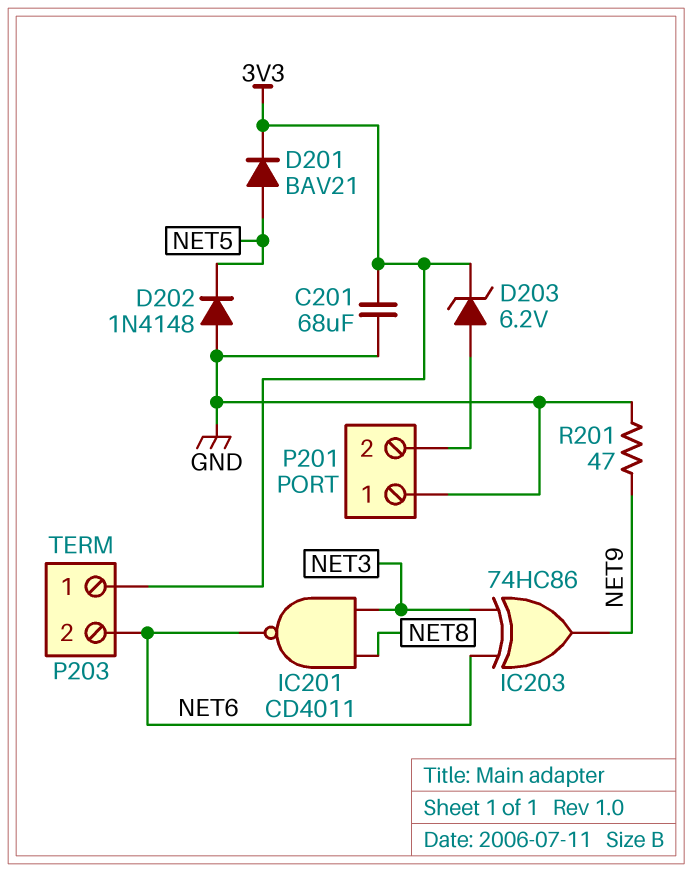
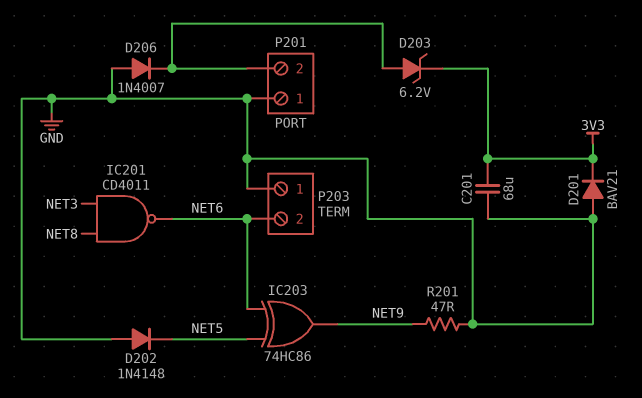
D201: diode BAV21 (A NET5, K 3V3) -> diode BAV21 (A GND, K 3V3)
D206: none -> diode 1N4007 (A GND, K P201/2)
IC203: XOR 74HC86 (in NET3, in NET6, out NET9) -> XOR 74HC86 (in NET5, in NET6, out NET9)
P203 pin 1: 3V3 -> GND

